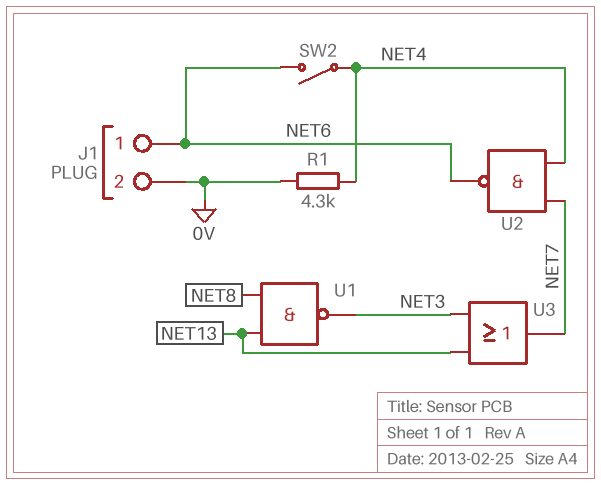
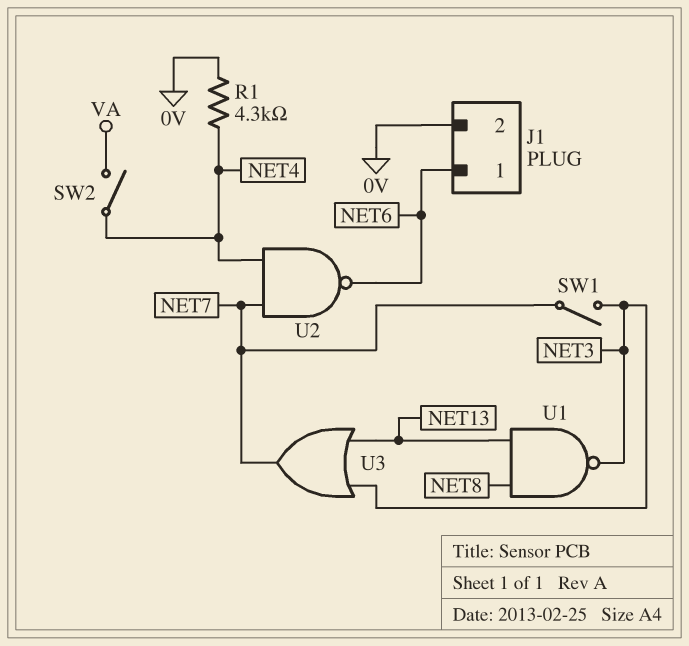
SW1: none -> switch (NET3, NET7)
SW2: switch (NET4, NET6) -> switch (NET4, VA)

